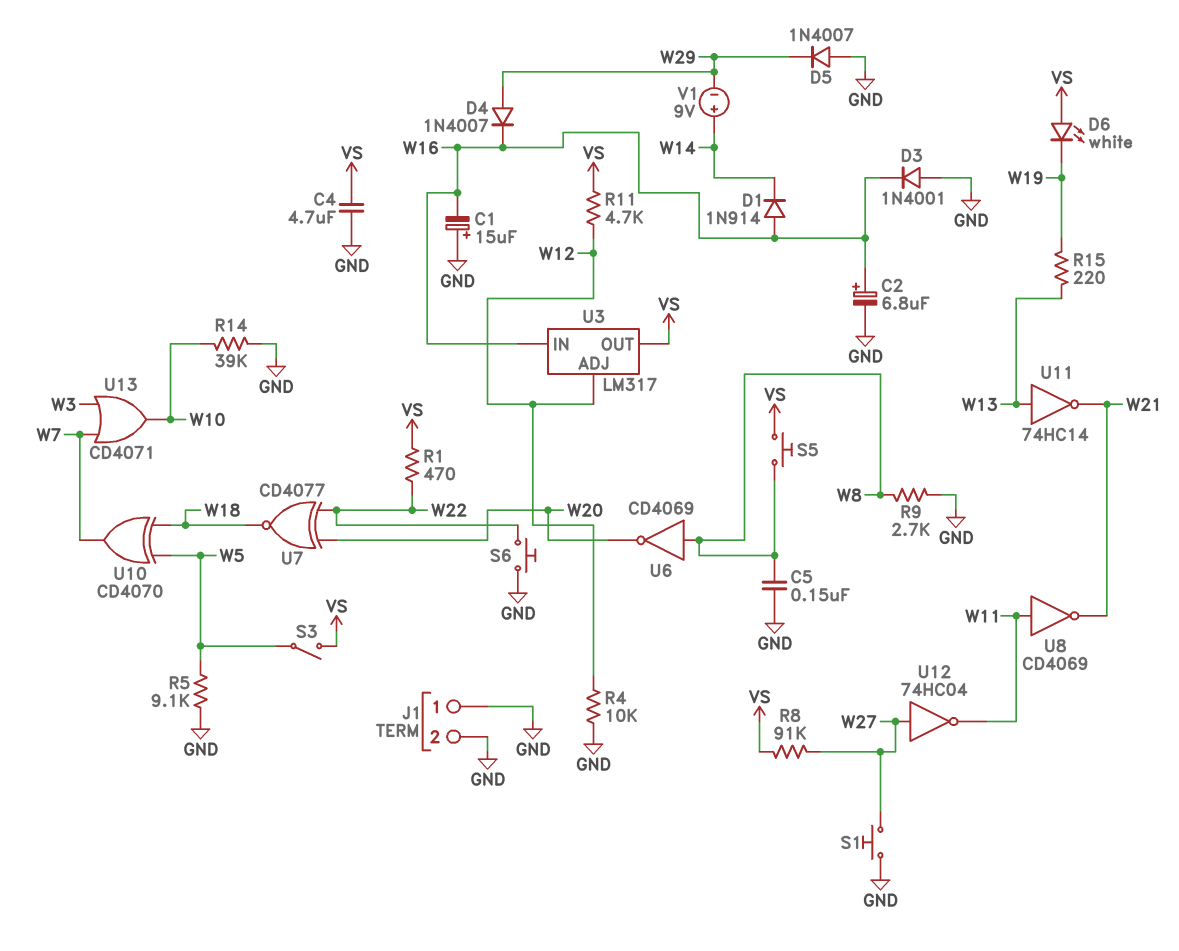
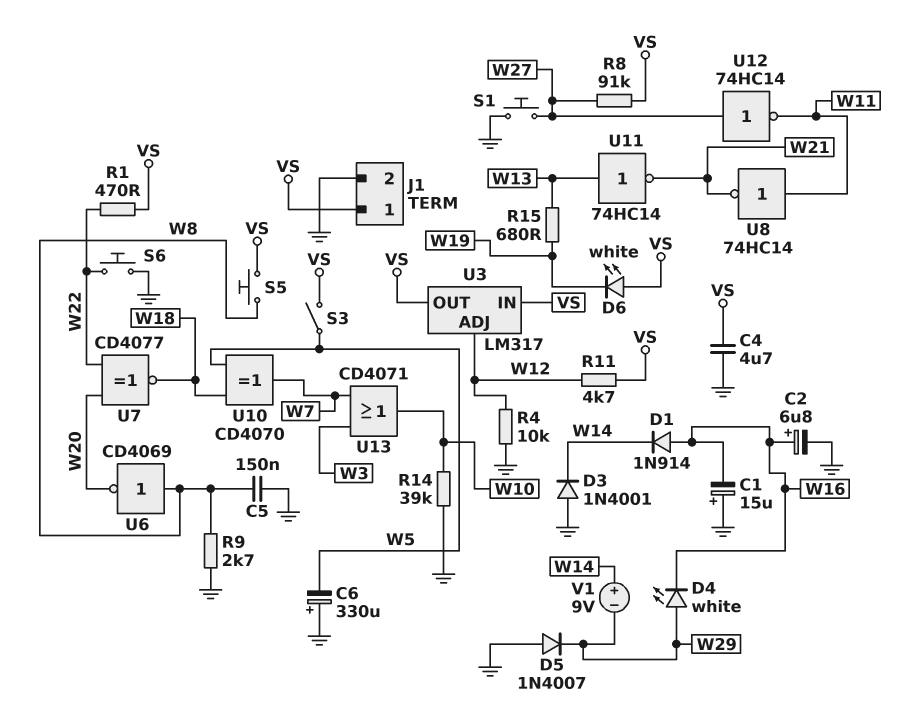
C6: none -> 330uF (plus GND, minus W5)
D3: diode 1N4001 (A GND, K W16) -> diode 1N4001 (A GND, K W14)
D4: diode 1N4007 (A W29, K W16) -> LED white (A W29, K W16)
J1 pin 1: GND -> VS
R5: 9.1k (GND, W5) -> none
R15: 220 (W13, W19) -> 680 (W13, W19)
U3 pin IN: W16 -> VS
U8: NOT CD4069 (in W11, out W21) -> NOT 74HC14 (in W11, out W21)
U12: NOT 74HC04 (in W27, out W11) -> NOT 74HC14 (in W27, out W11)

